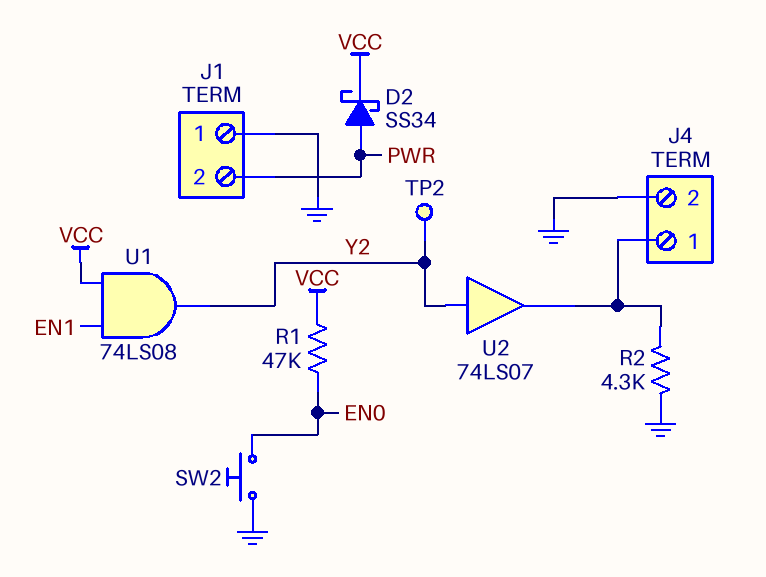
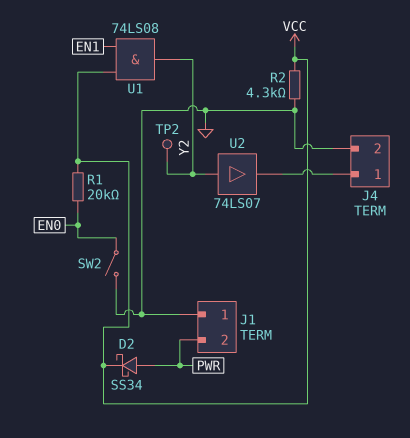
R1: 47k (EN0, VCC) -> 20k (EN0, VCC)
R2: 4.3k (GND, J4/1) -> 4.3k (GND, VCC)
SW2: button (EN0, GND) -> switch (EN0, GND)

